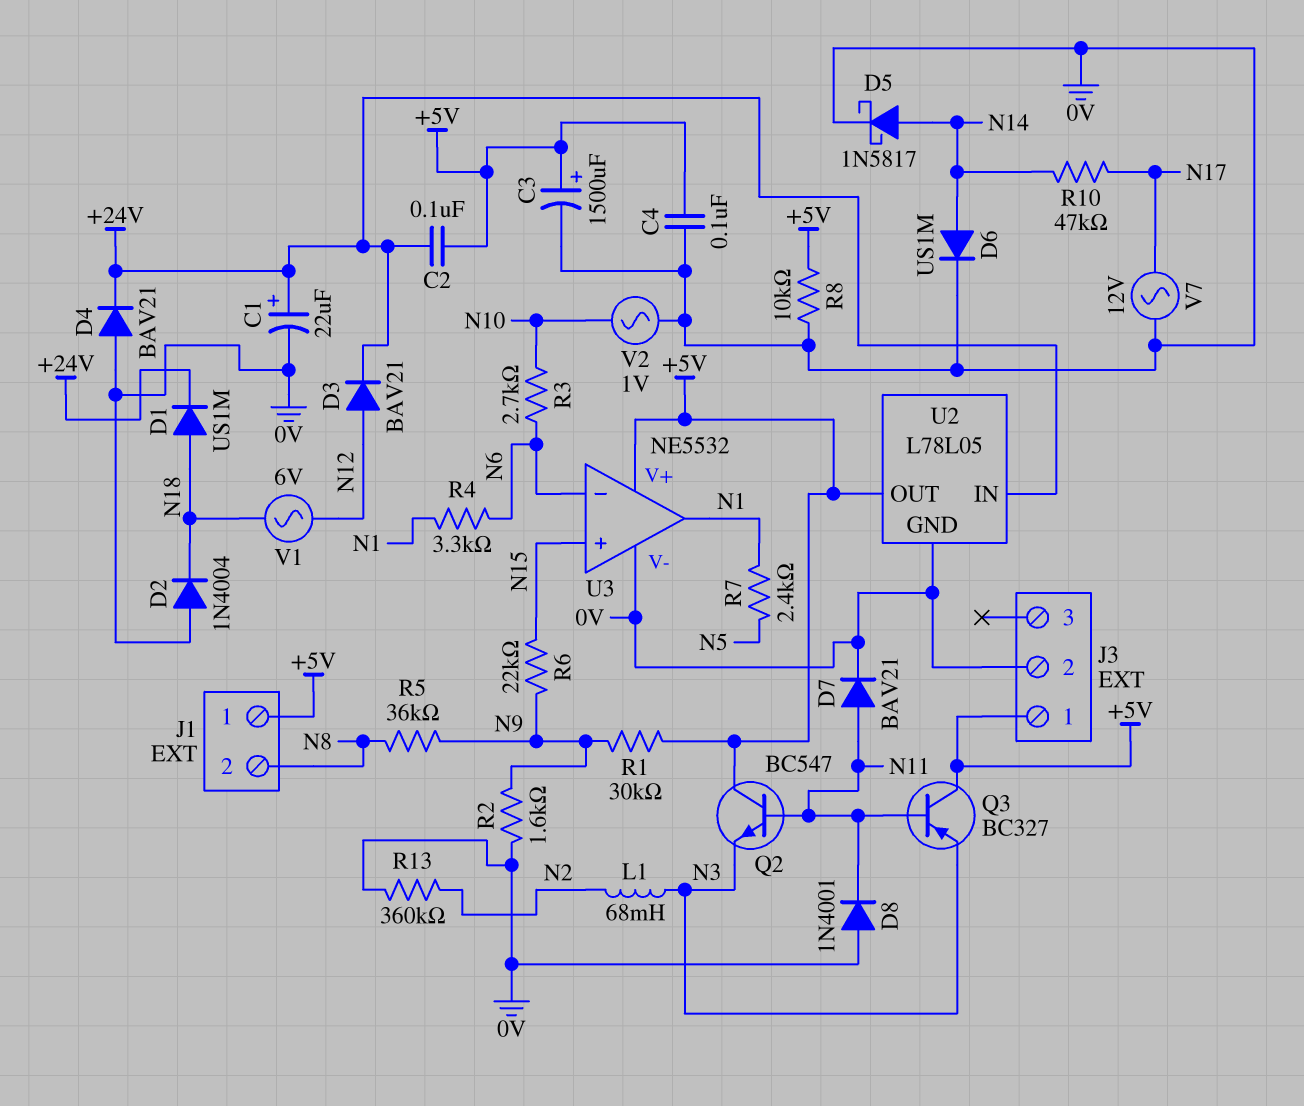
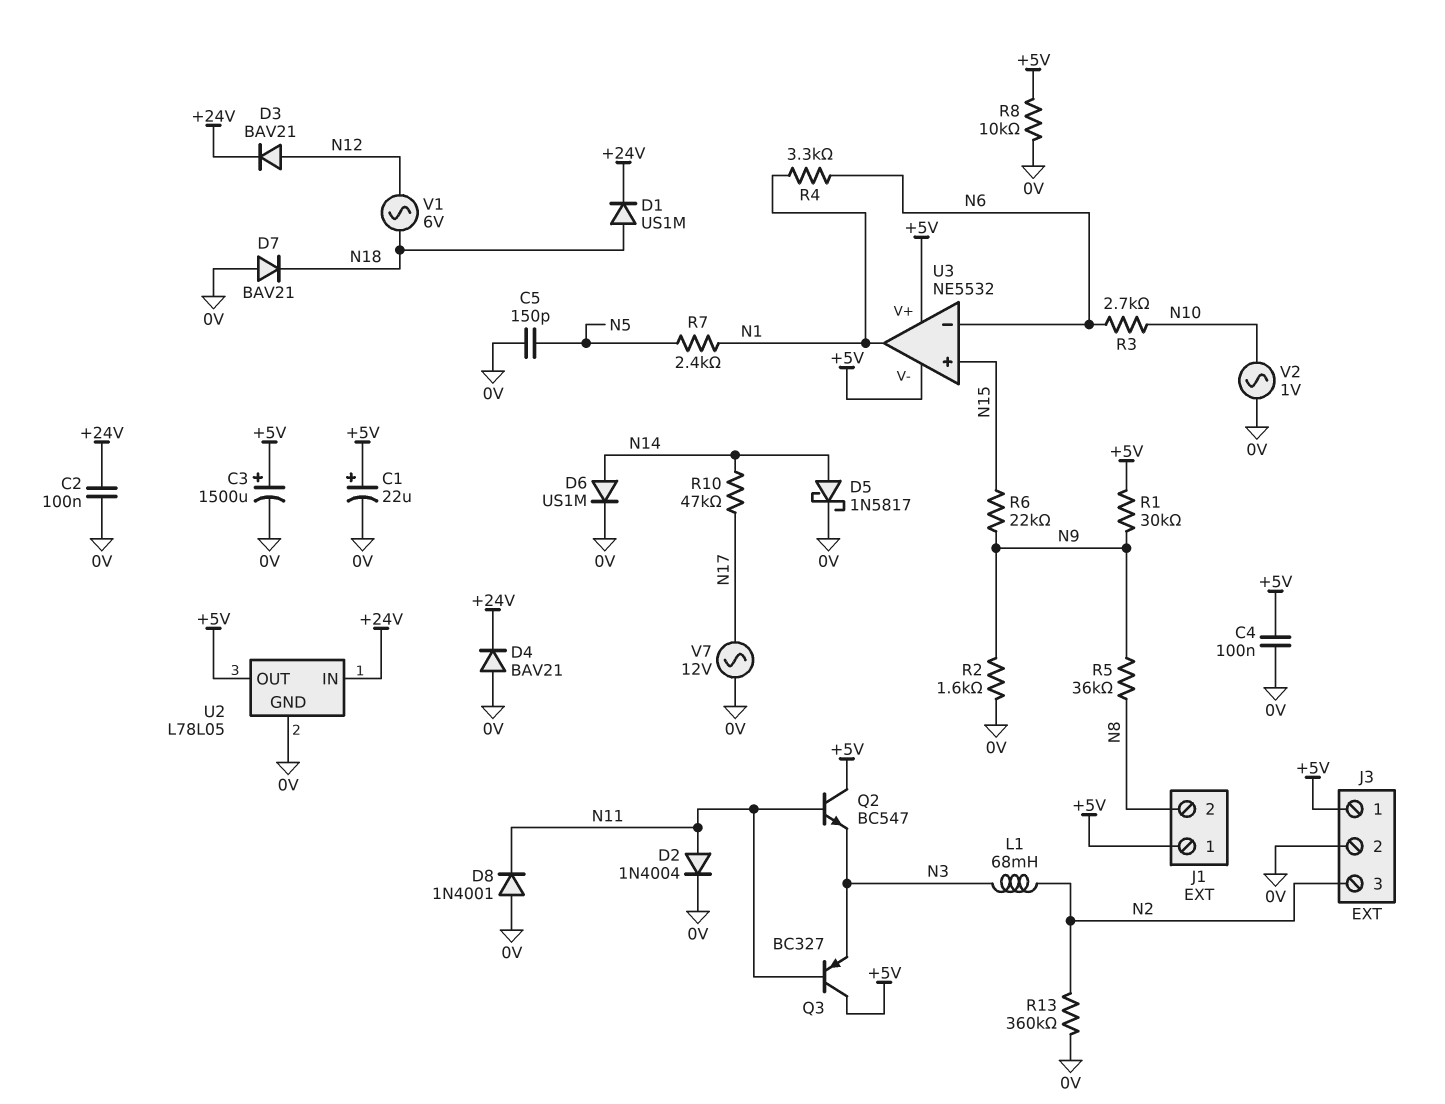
C1: 22uF (plus +24V, minus 0V) -> 22uF (plus +5V, minus 0V)
C2: 100nF (+5V, +24V) -> 100nF (+24V, 0V)
C5: none -> 150pF (0V, N5)
D2: diode 1N4004 (A 0V, K N18) -> diode 1N4004 (A N11, K 0V)
D7: diode BAV21 (A N11, K 0V) -> diode BAV21 (A 0V, K N18)
J3 pin 3: none -> N2
U3 pin V-: 0V -> +5V

